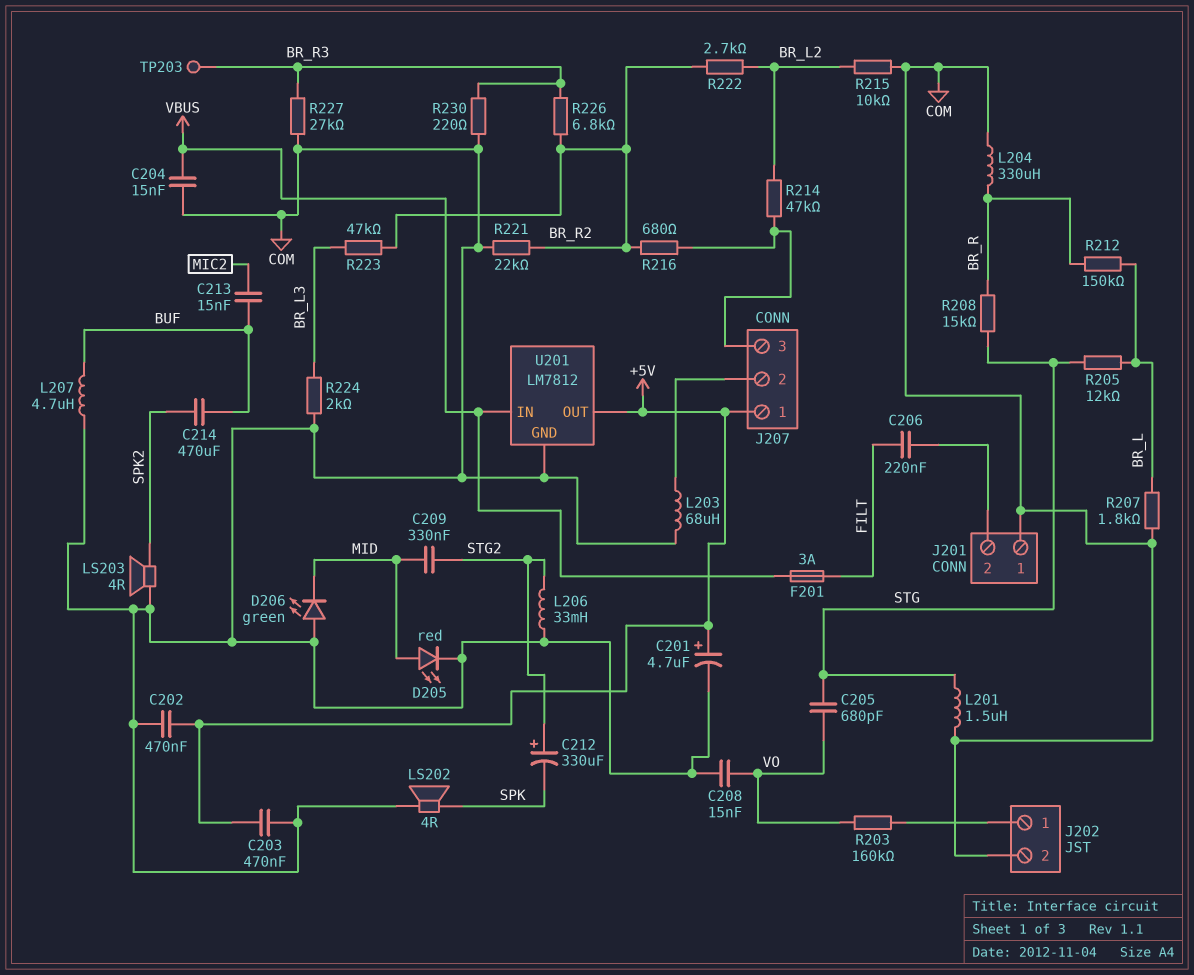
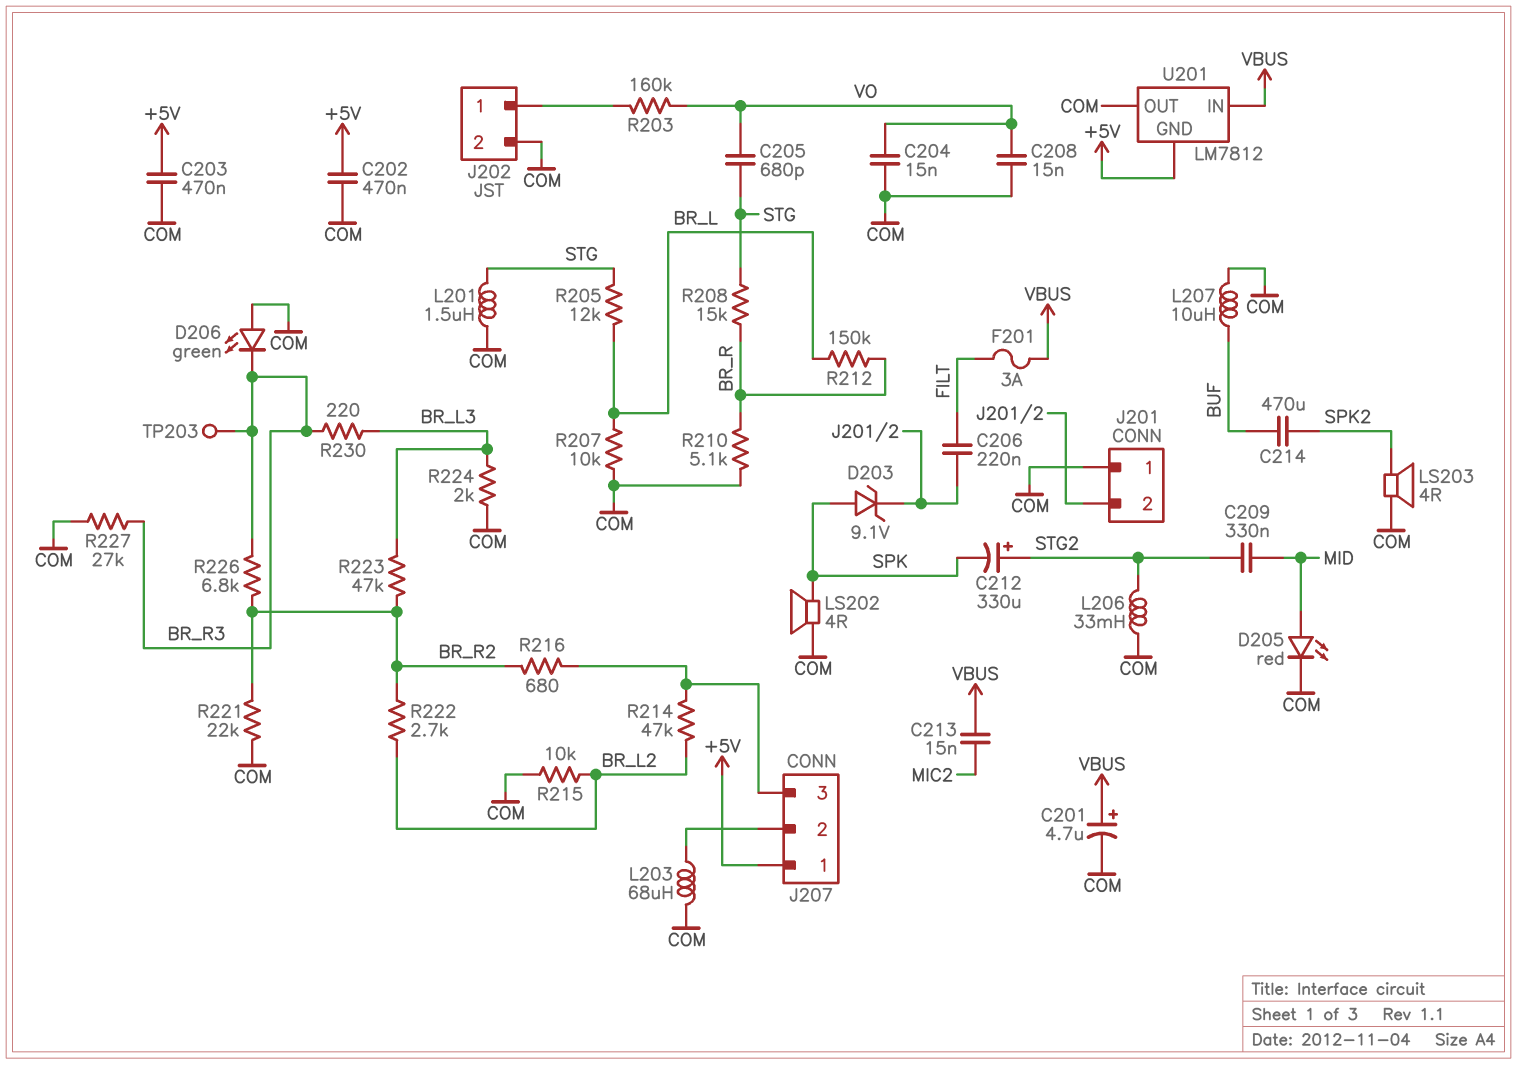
C201: 4.7uF (plus +5V, minus COM) -> 4.7uF (plus VBUS, minus COM)
C204: 15nF (COM, VBUS) -> 15nF (COM, VO)
C213: 15nF (BUF, MIC2) -> 15nF (MIC2, VBUS)
D203: none -> zener 9.1V (A SPK, K J201/2)
D206: LED green (A COM, K MID) -> LED green (A COM, K BR_R3)
L204: 330uH (BR_R, COM) -> none
L207: 4.7uH (BUF, COM) -> 10uH (BUF, COM)
R207: 1.8k (BR_L, COM) -> 10k (BR_L, COM)
R210: none -> 5.1k (BR_R, COM)
R230: 220 (BR_R3, COM) -> 220 (BR_L3, BR_R3)
U201 pin GND: COM -> +5V
U201 pin OUT: +5V -> COM

